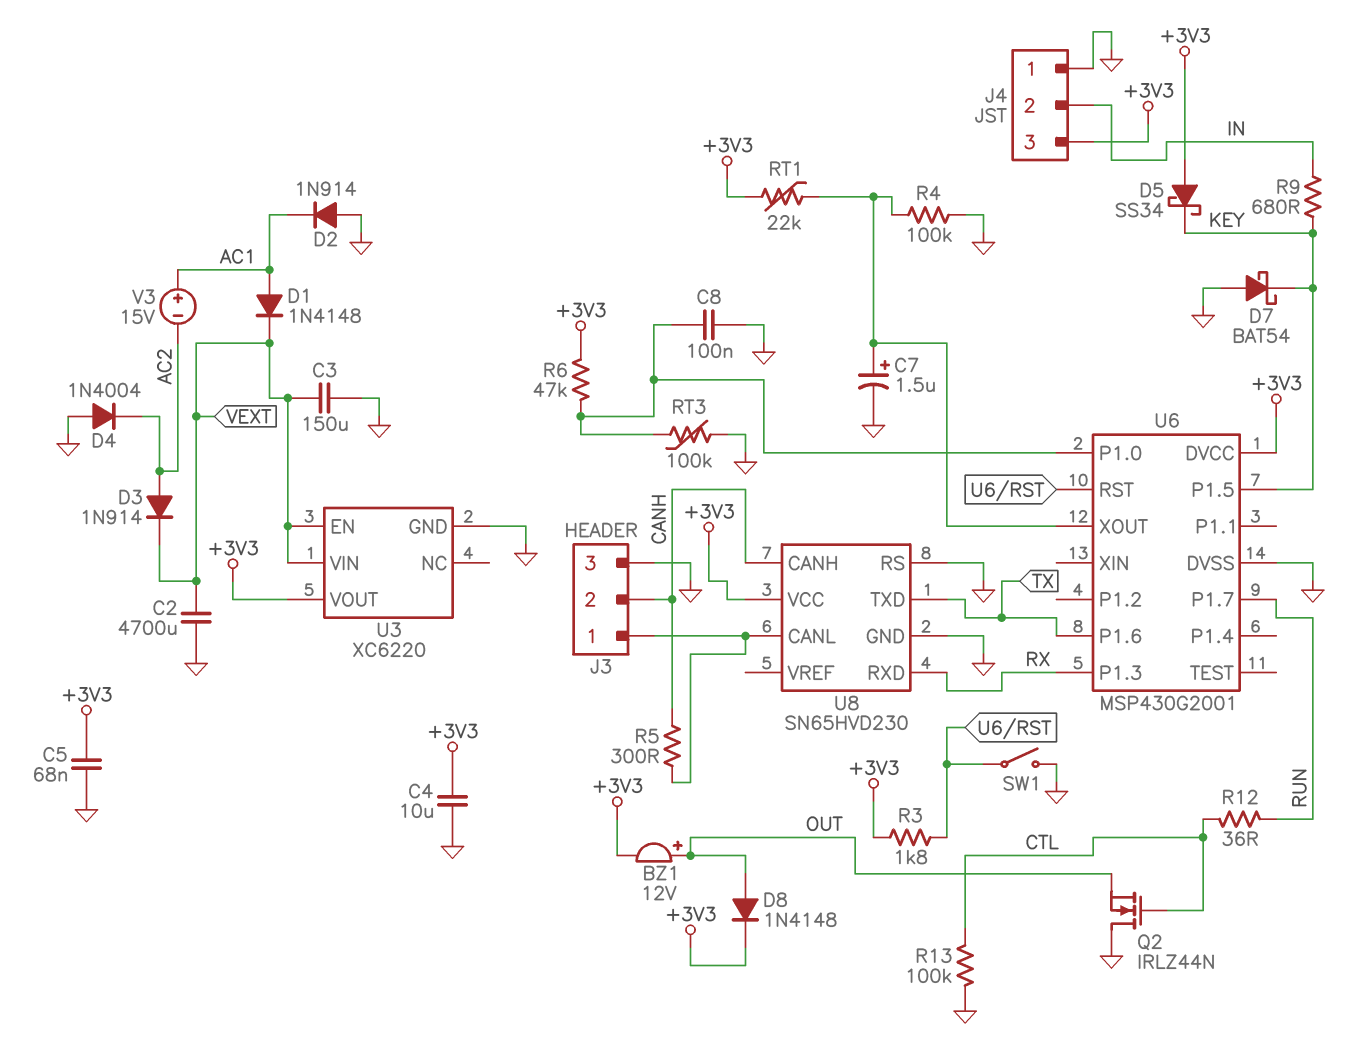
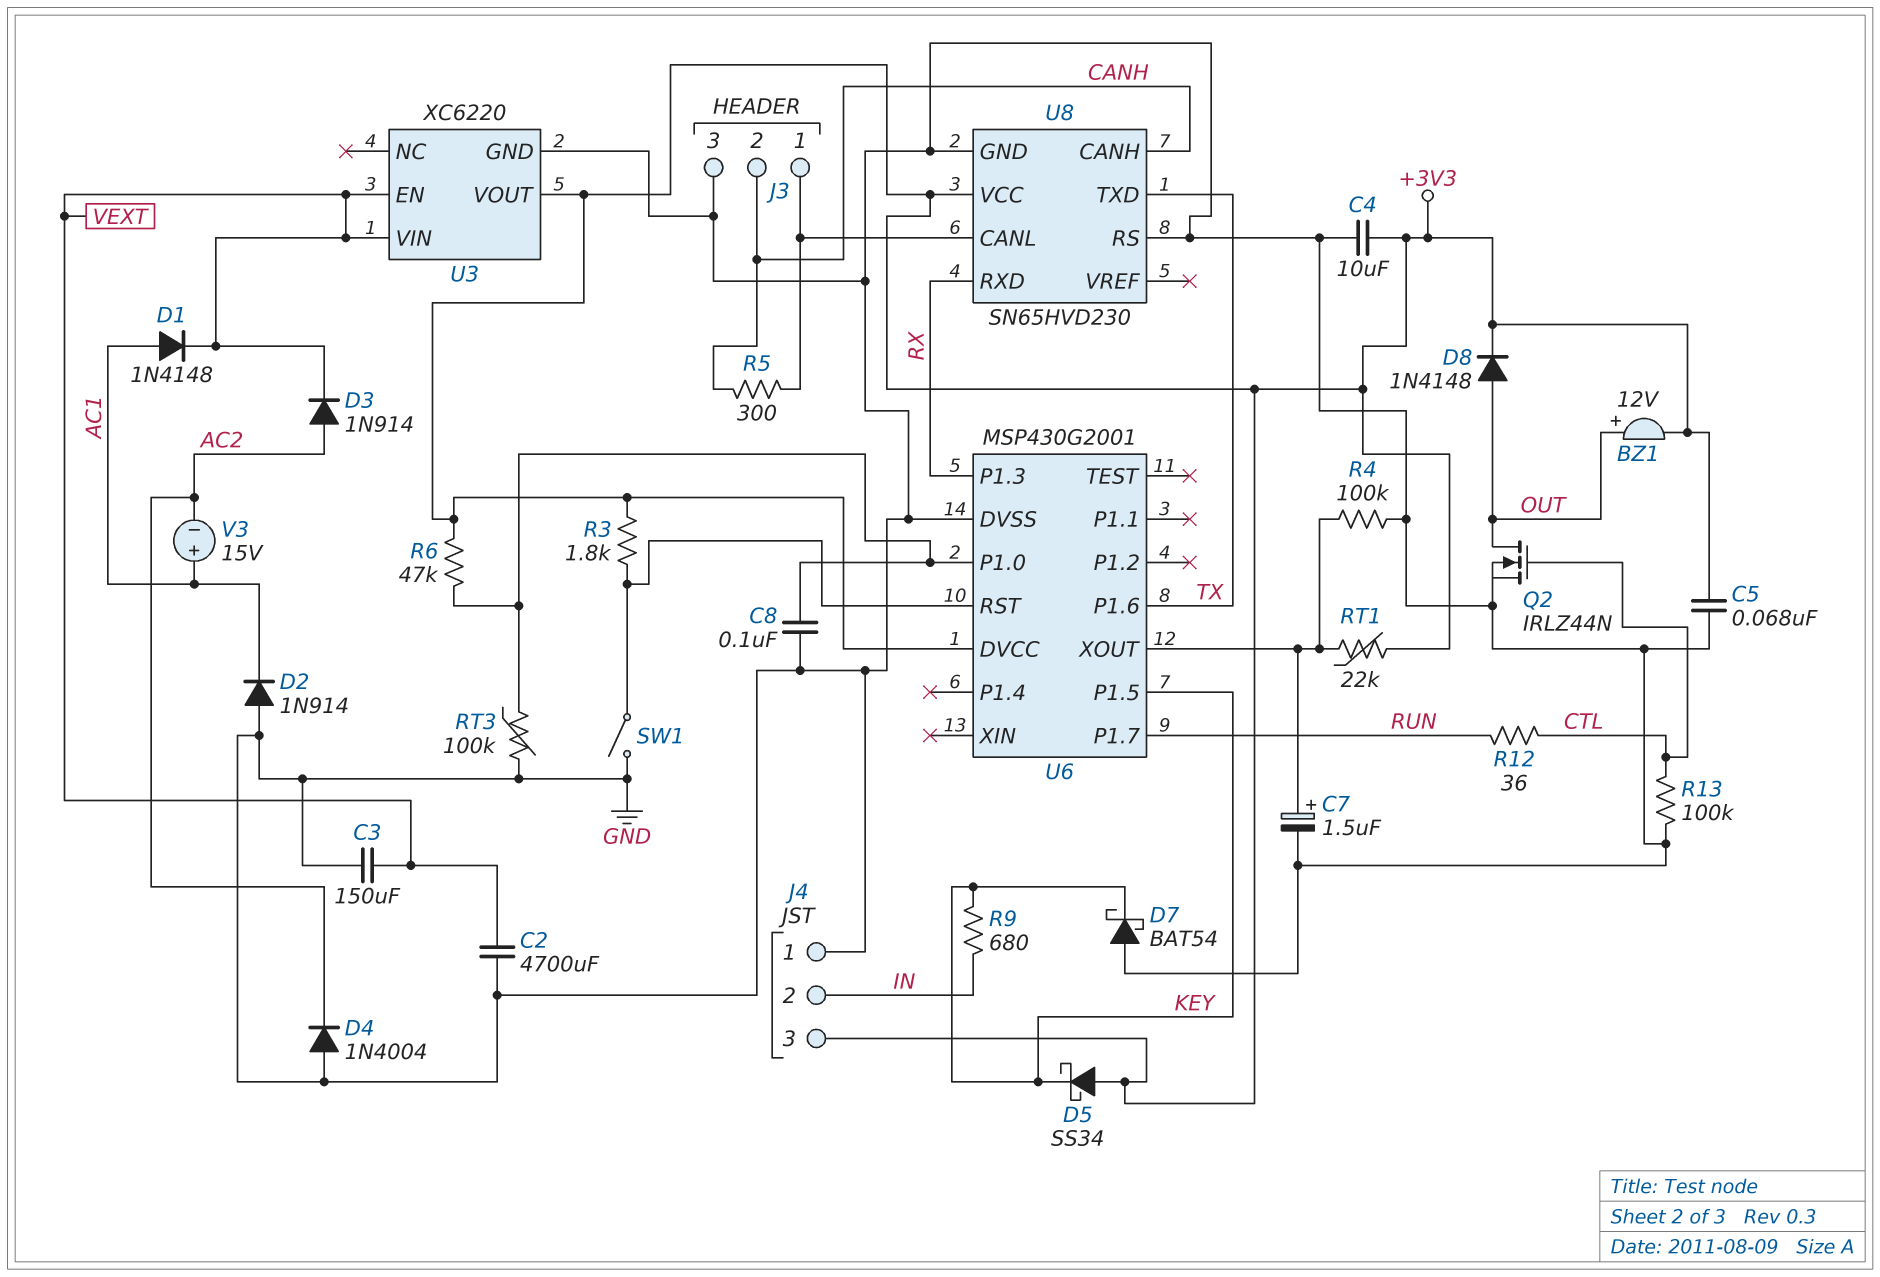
Q2: NMOS IRLZ44N (G CTL, D GND, S OUT) -> NMOS IRLZ44N (G CTL, D OUT, S GND)

